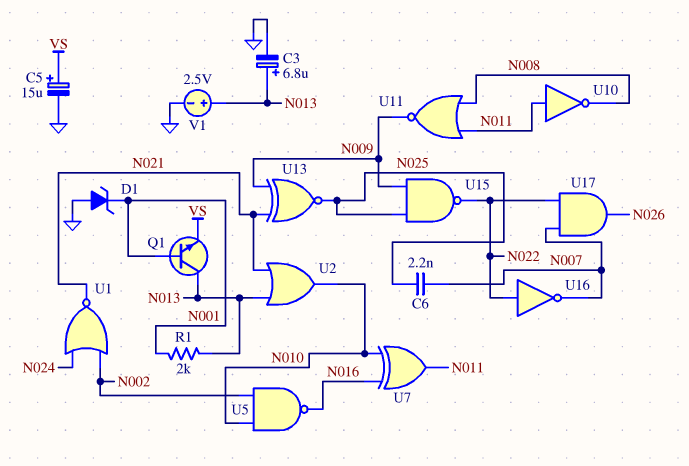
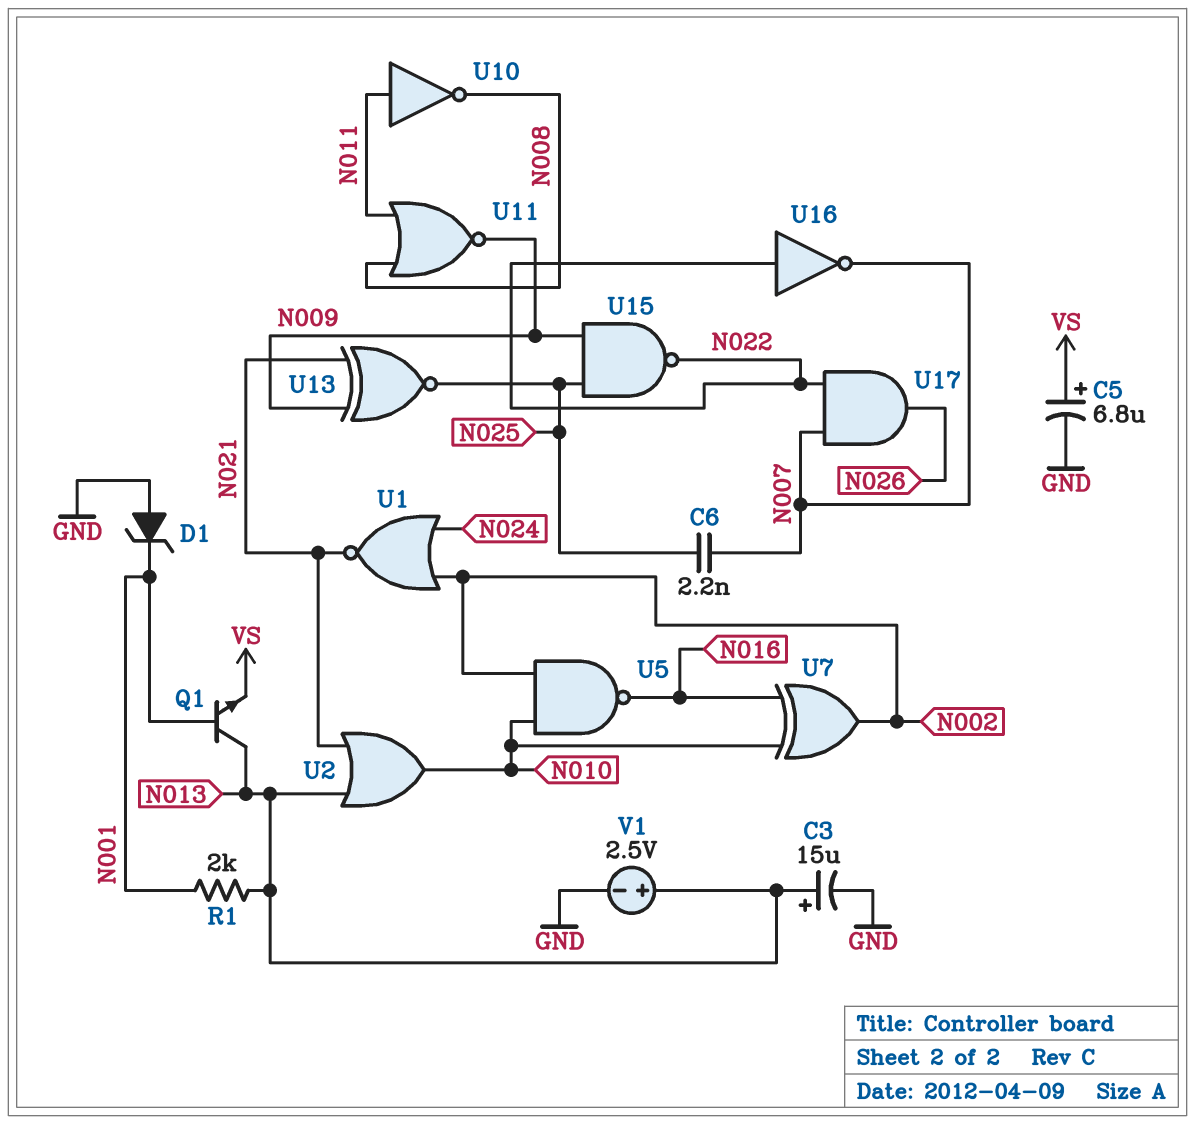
C3: 6.8uF (plus N013, minus GND) -> 15uF (plus N013, minus GND)
C5: 15uF (plus VS, minus GND) -> 6.8uF (plus VS, minus GND)
U7: XOR (in N010, in N016, out N011) -> XOR (in N010, in N016, out N002)

